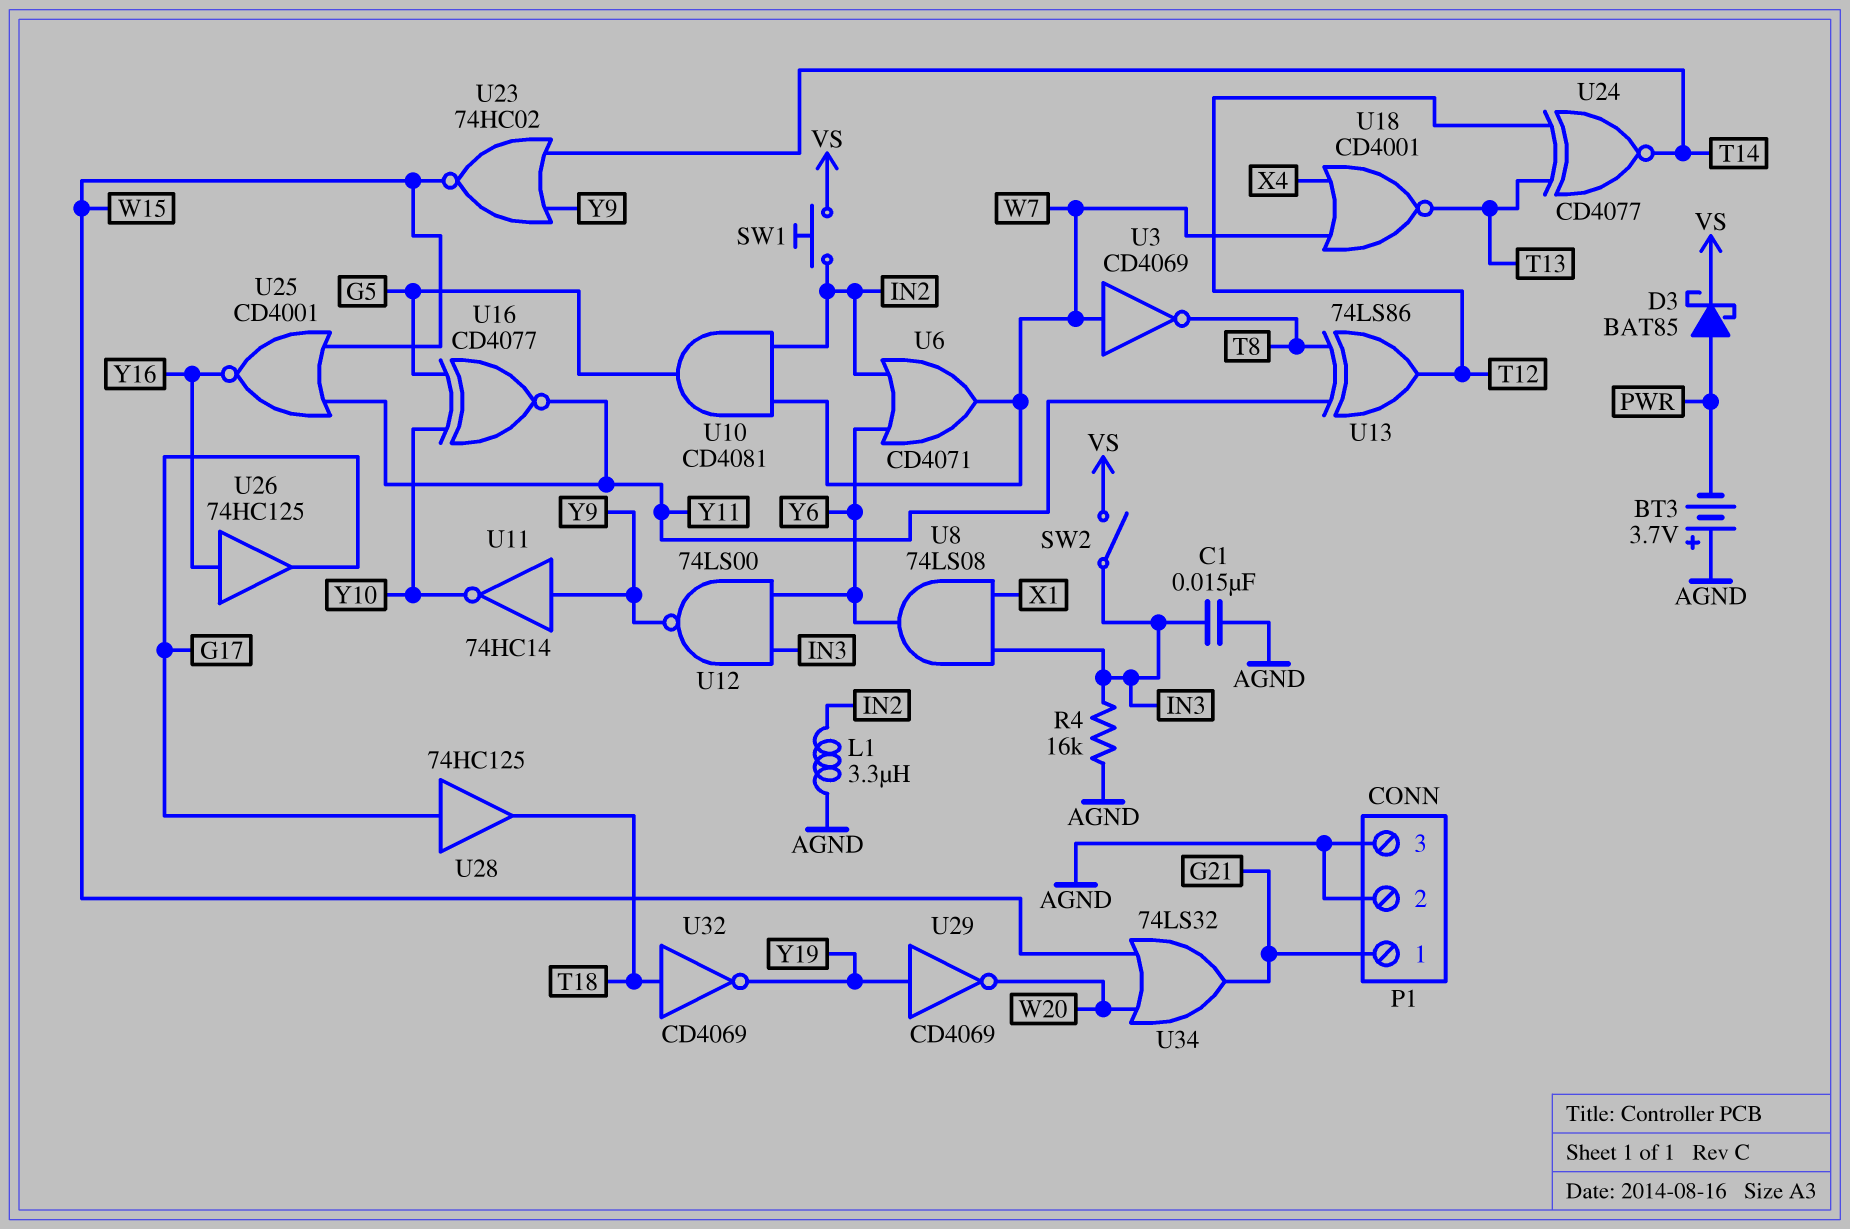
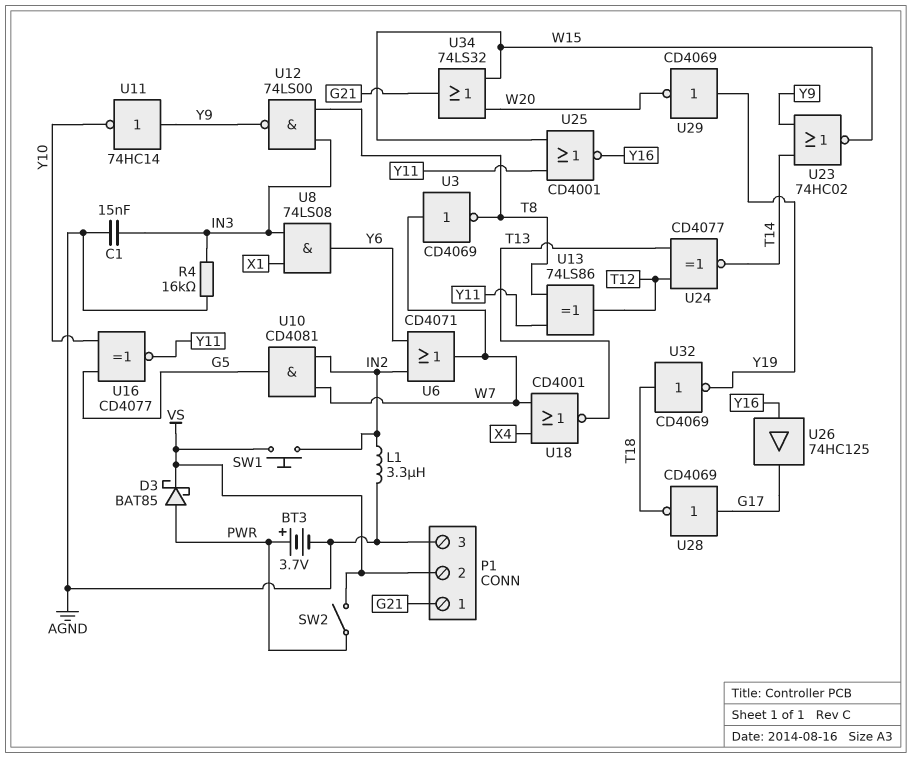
BT3: 3.7V (plus AGND, minus PWR) -> 3.7V (plus PWR, minus AGND)
P1 pin 2: AGND -> VS
SW2: switch (IN3, VS) -> switch (PWR, VS)
U12: NAND 74LS00 (in IN3, in Y6, out Y9) -> NAND 74LS00 (in IN3, in T8, out Y9)
U28: buffer 74HC125 (in G17, out T18) -> NOT CD4069 (in G17, out T18)

